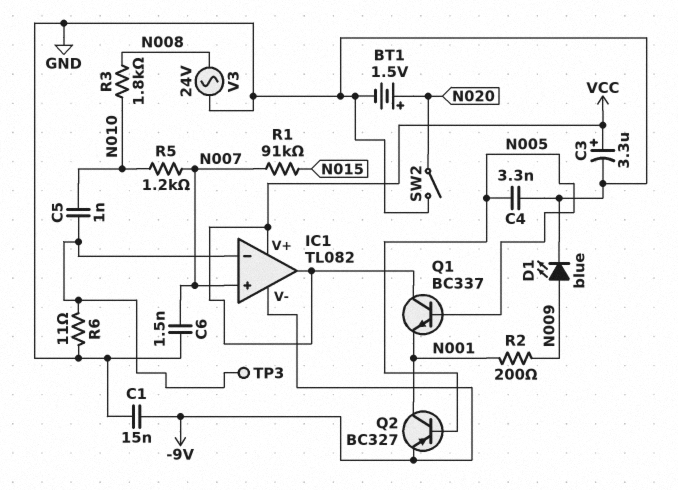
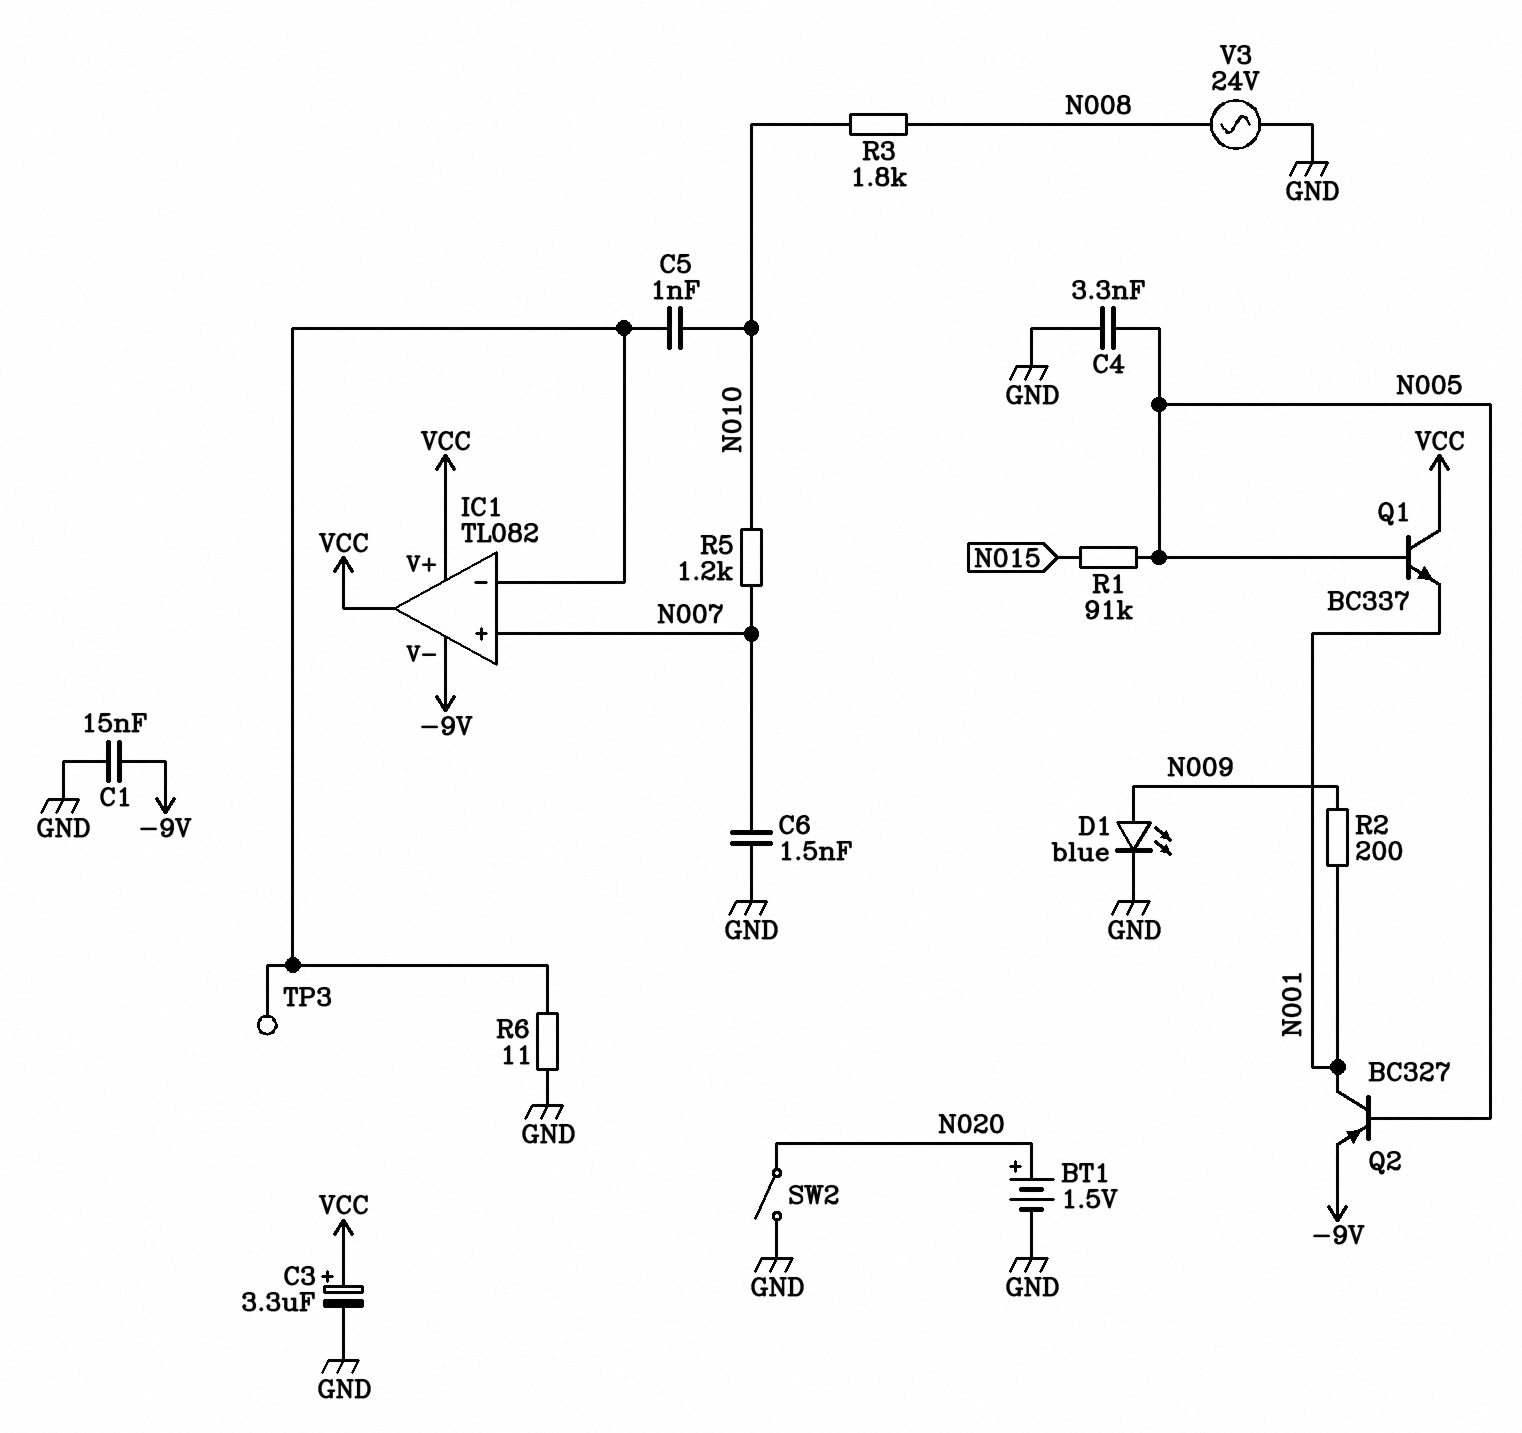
R1: 91k (N007, N015) -> 91k (N005, N015)

